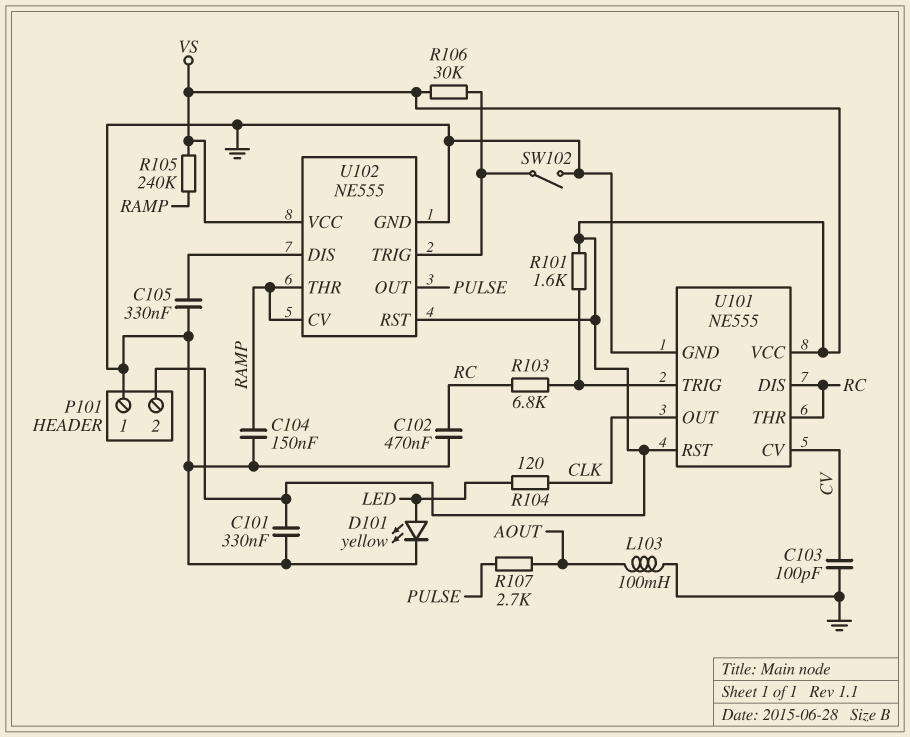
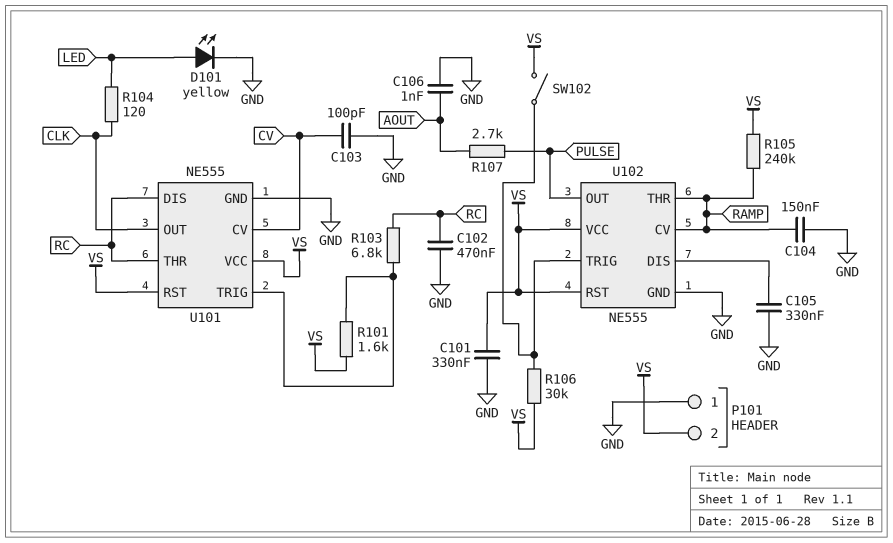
C106: none -> 1nF (AOUT, GND)
L103: 100mH (AOUT, GND) -> none
SW102: switch (GND, U102/TRIG) -> switch (U102/TRIG, VS)

